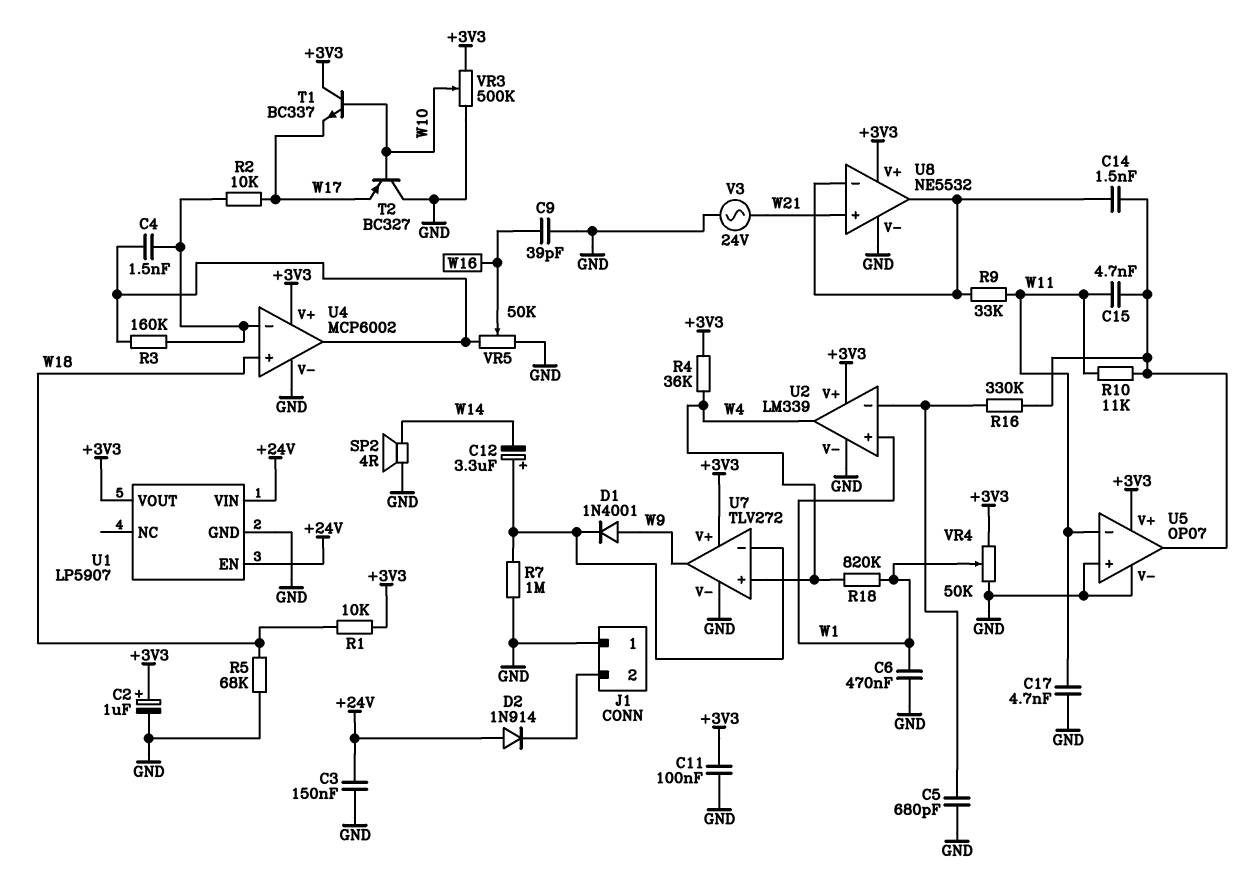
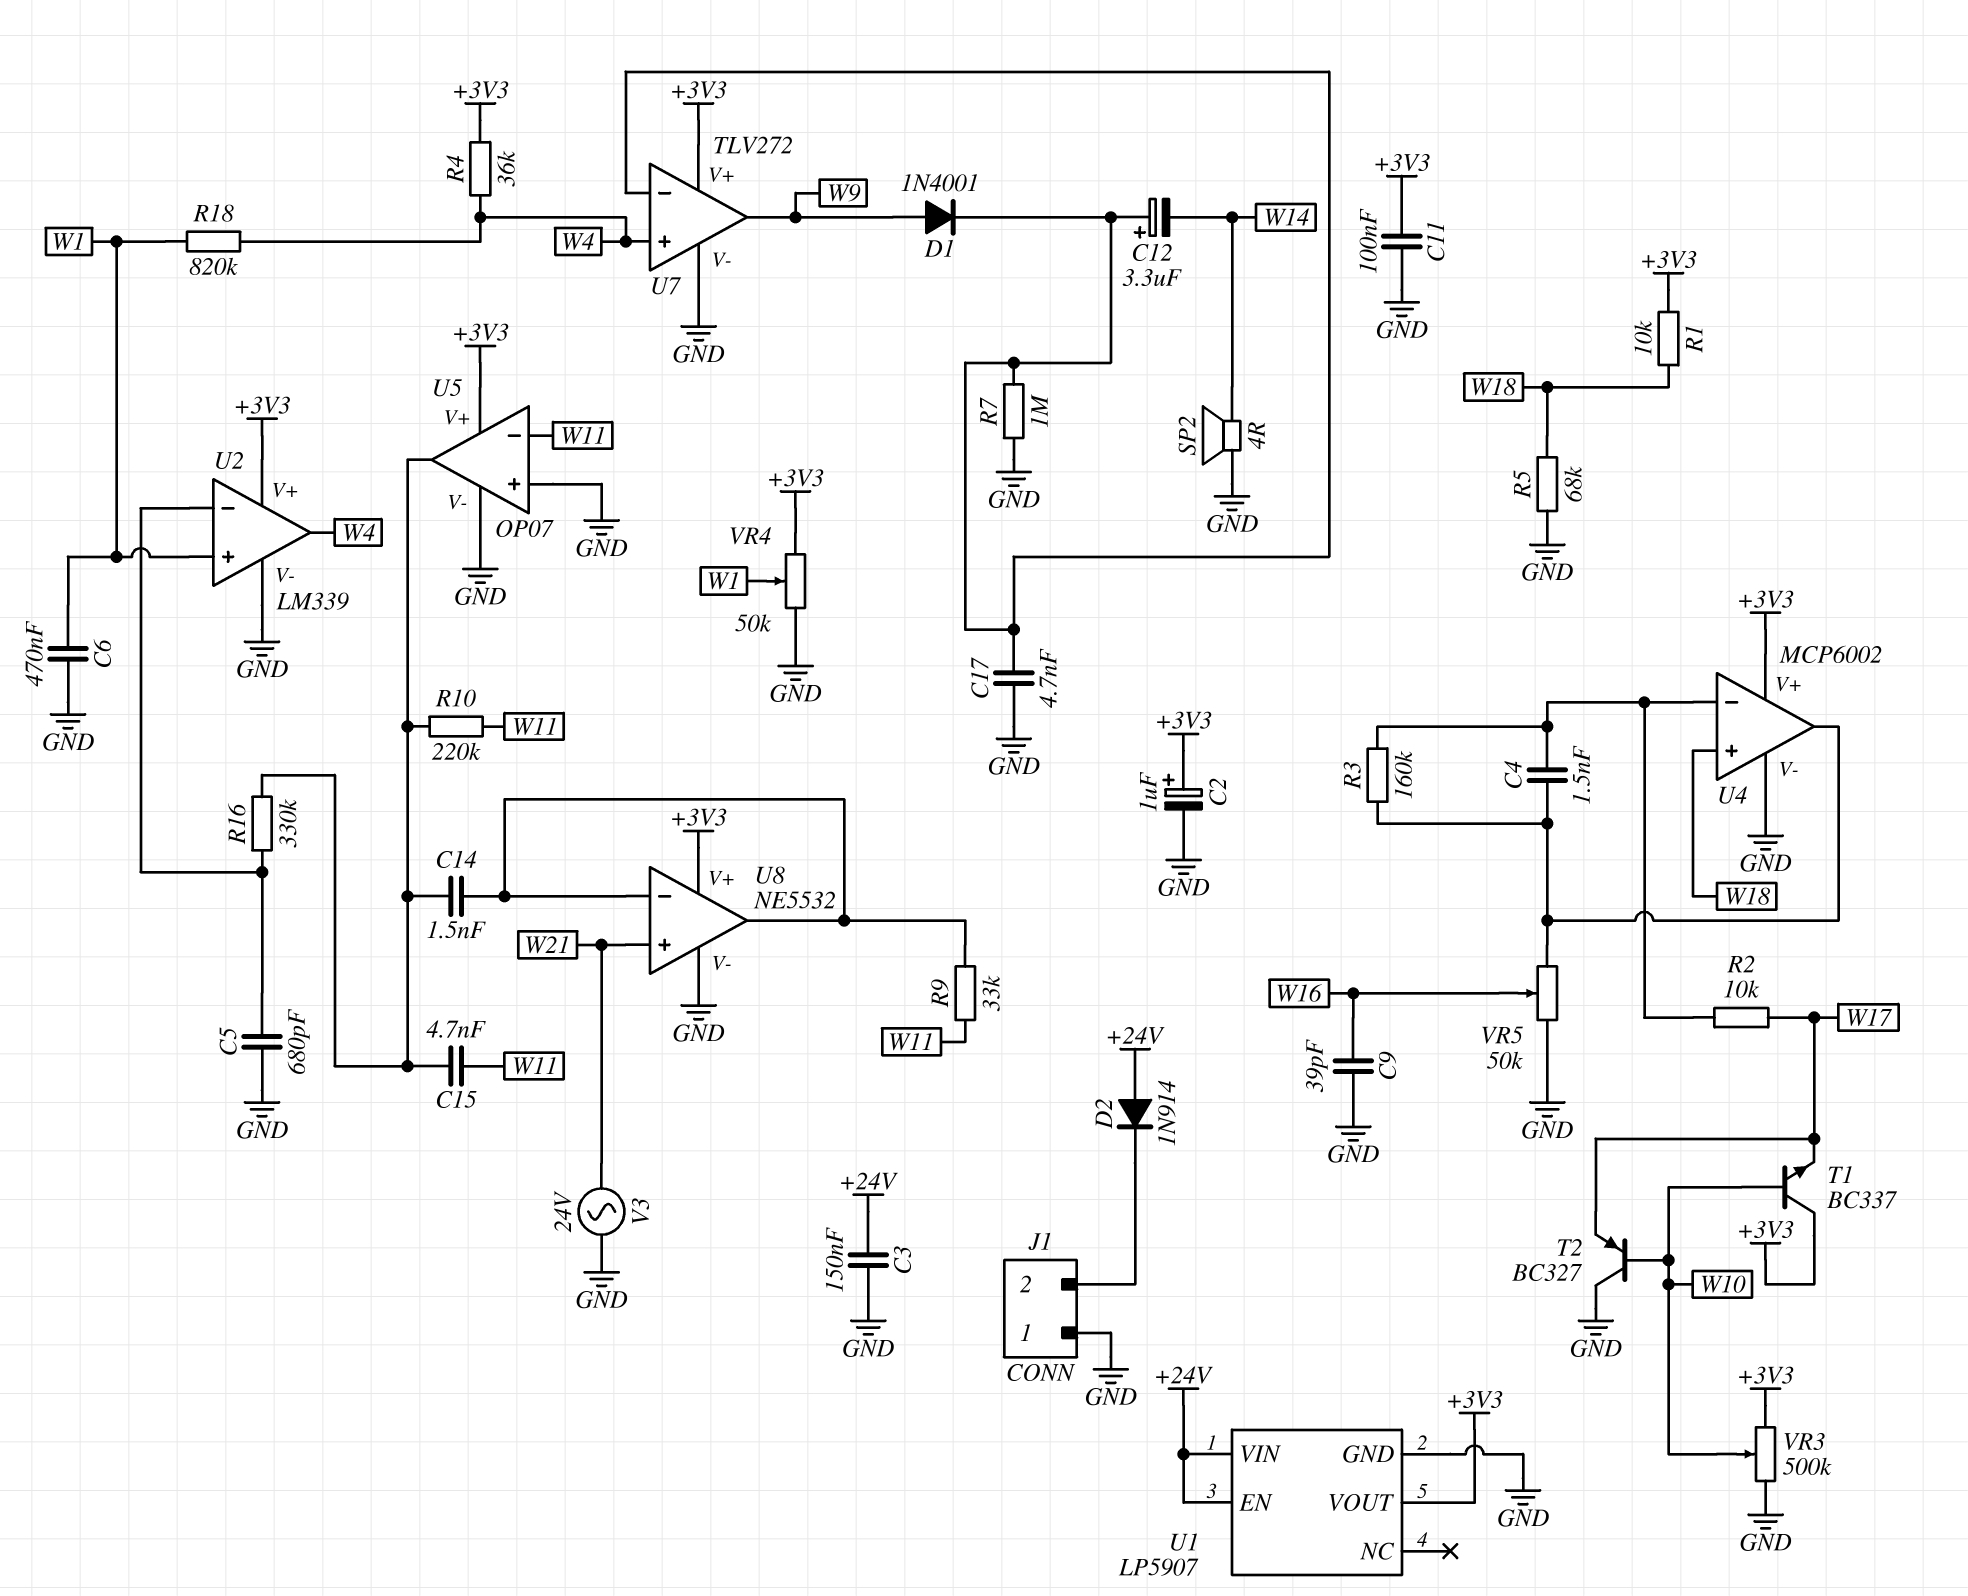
C17: 4.7nF (GND, W11) -> 4.7nF (GND, U7/in-)
R10: 11k (U5/out, W11) -> 220k (U5/out, W11)

